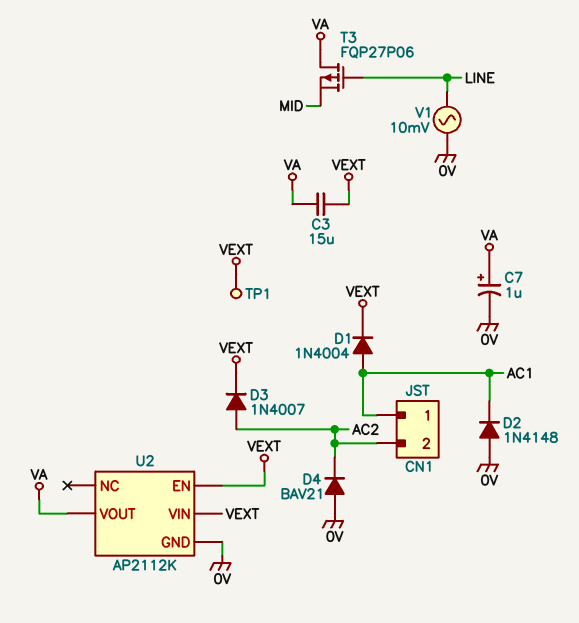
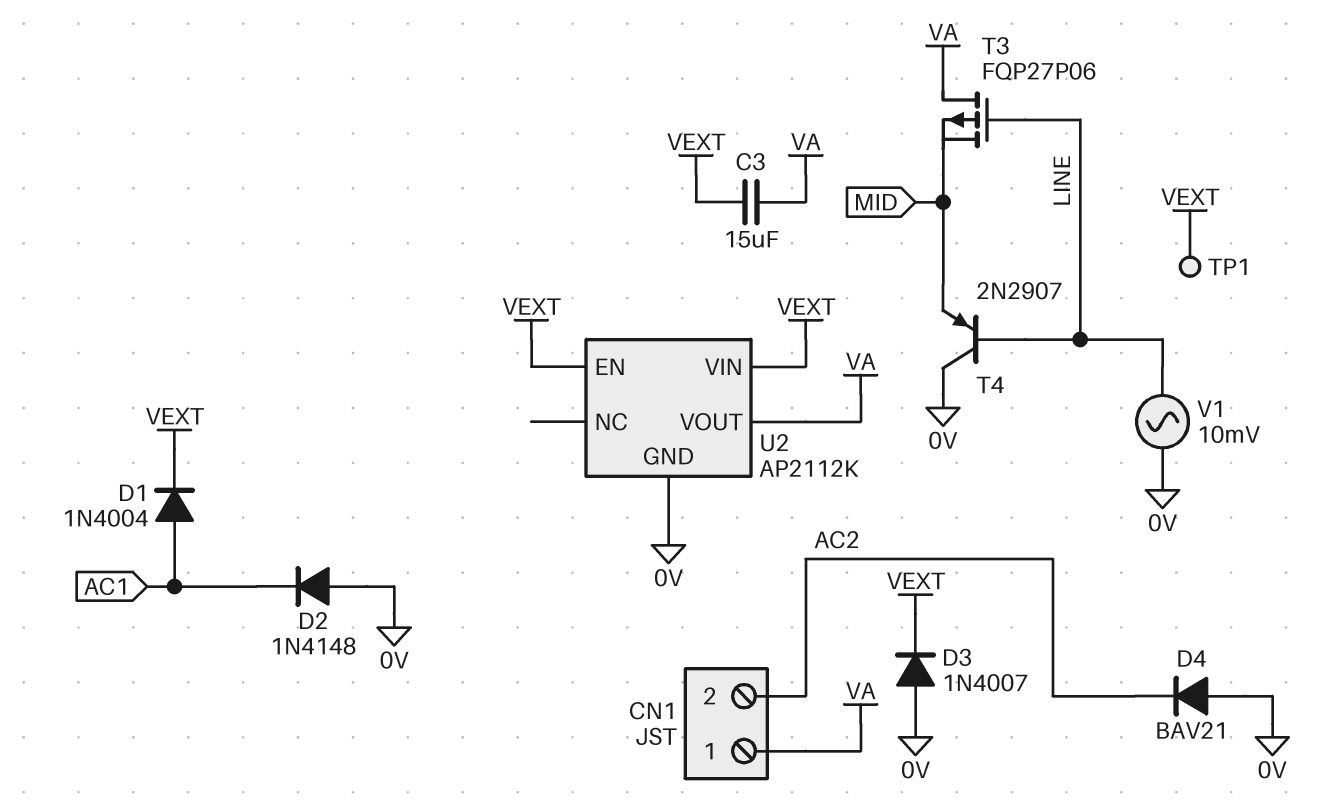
C7: 1uF (plus VA, minus 0V) -> none
CN1 pin 1: AC1 -> VA
D3: diode 1N4007 (A AC2, K VEXT) -> diode 1N4007 (A 0V, K VEXT)
T4: none -> PNP 2N2907 (B LINE, C 0V, E MID)

